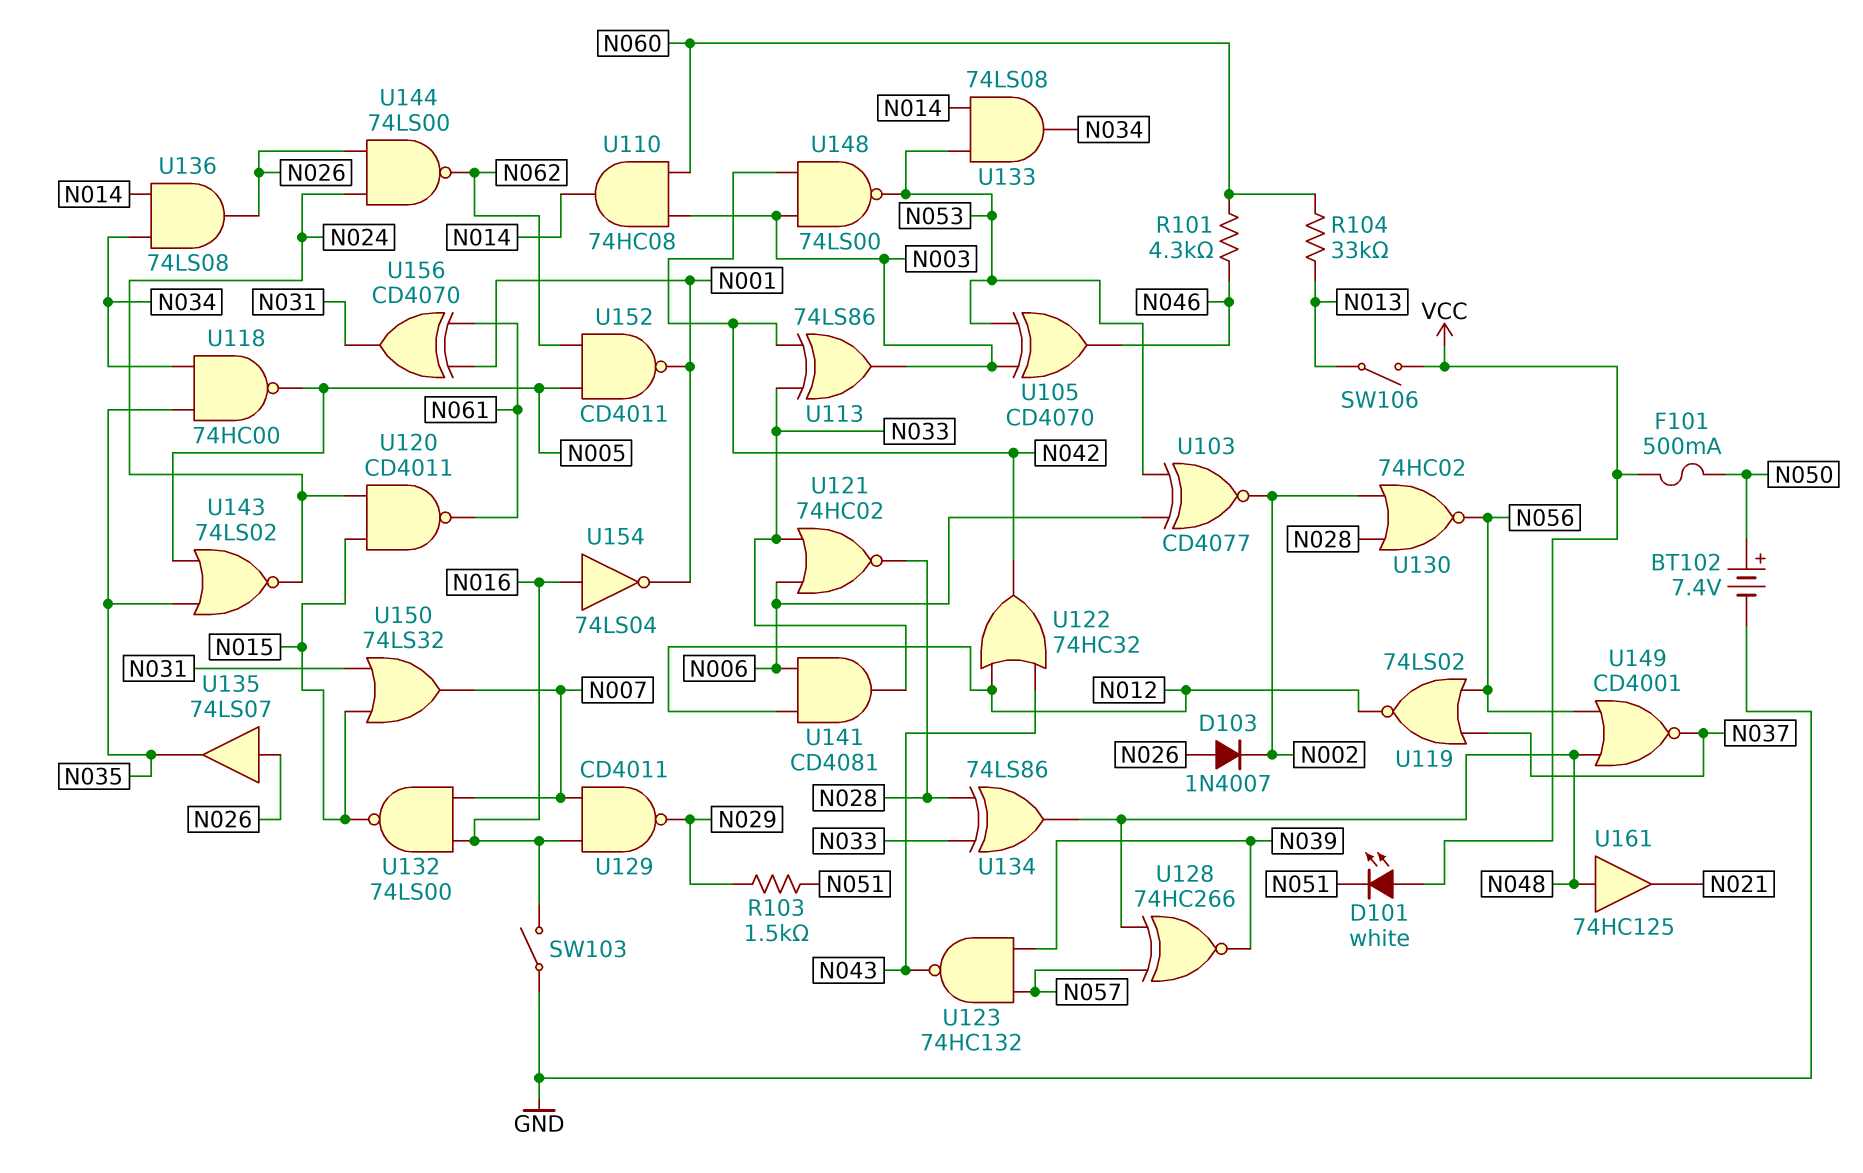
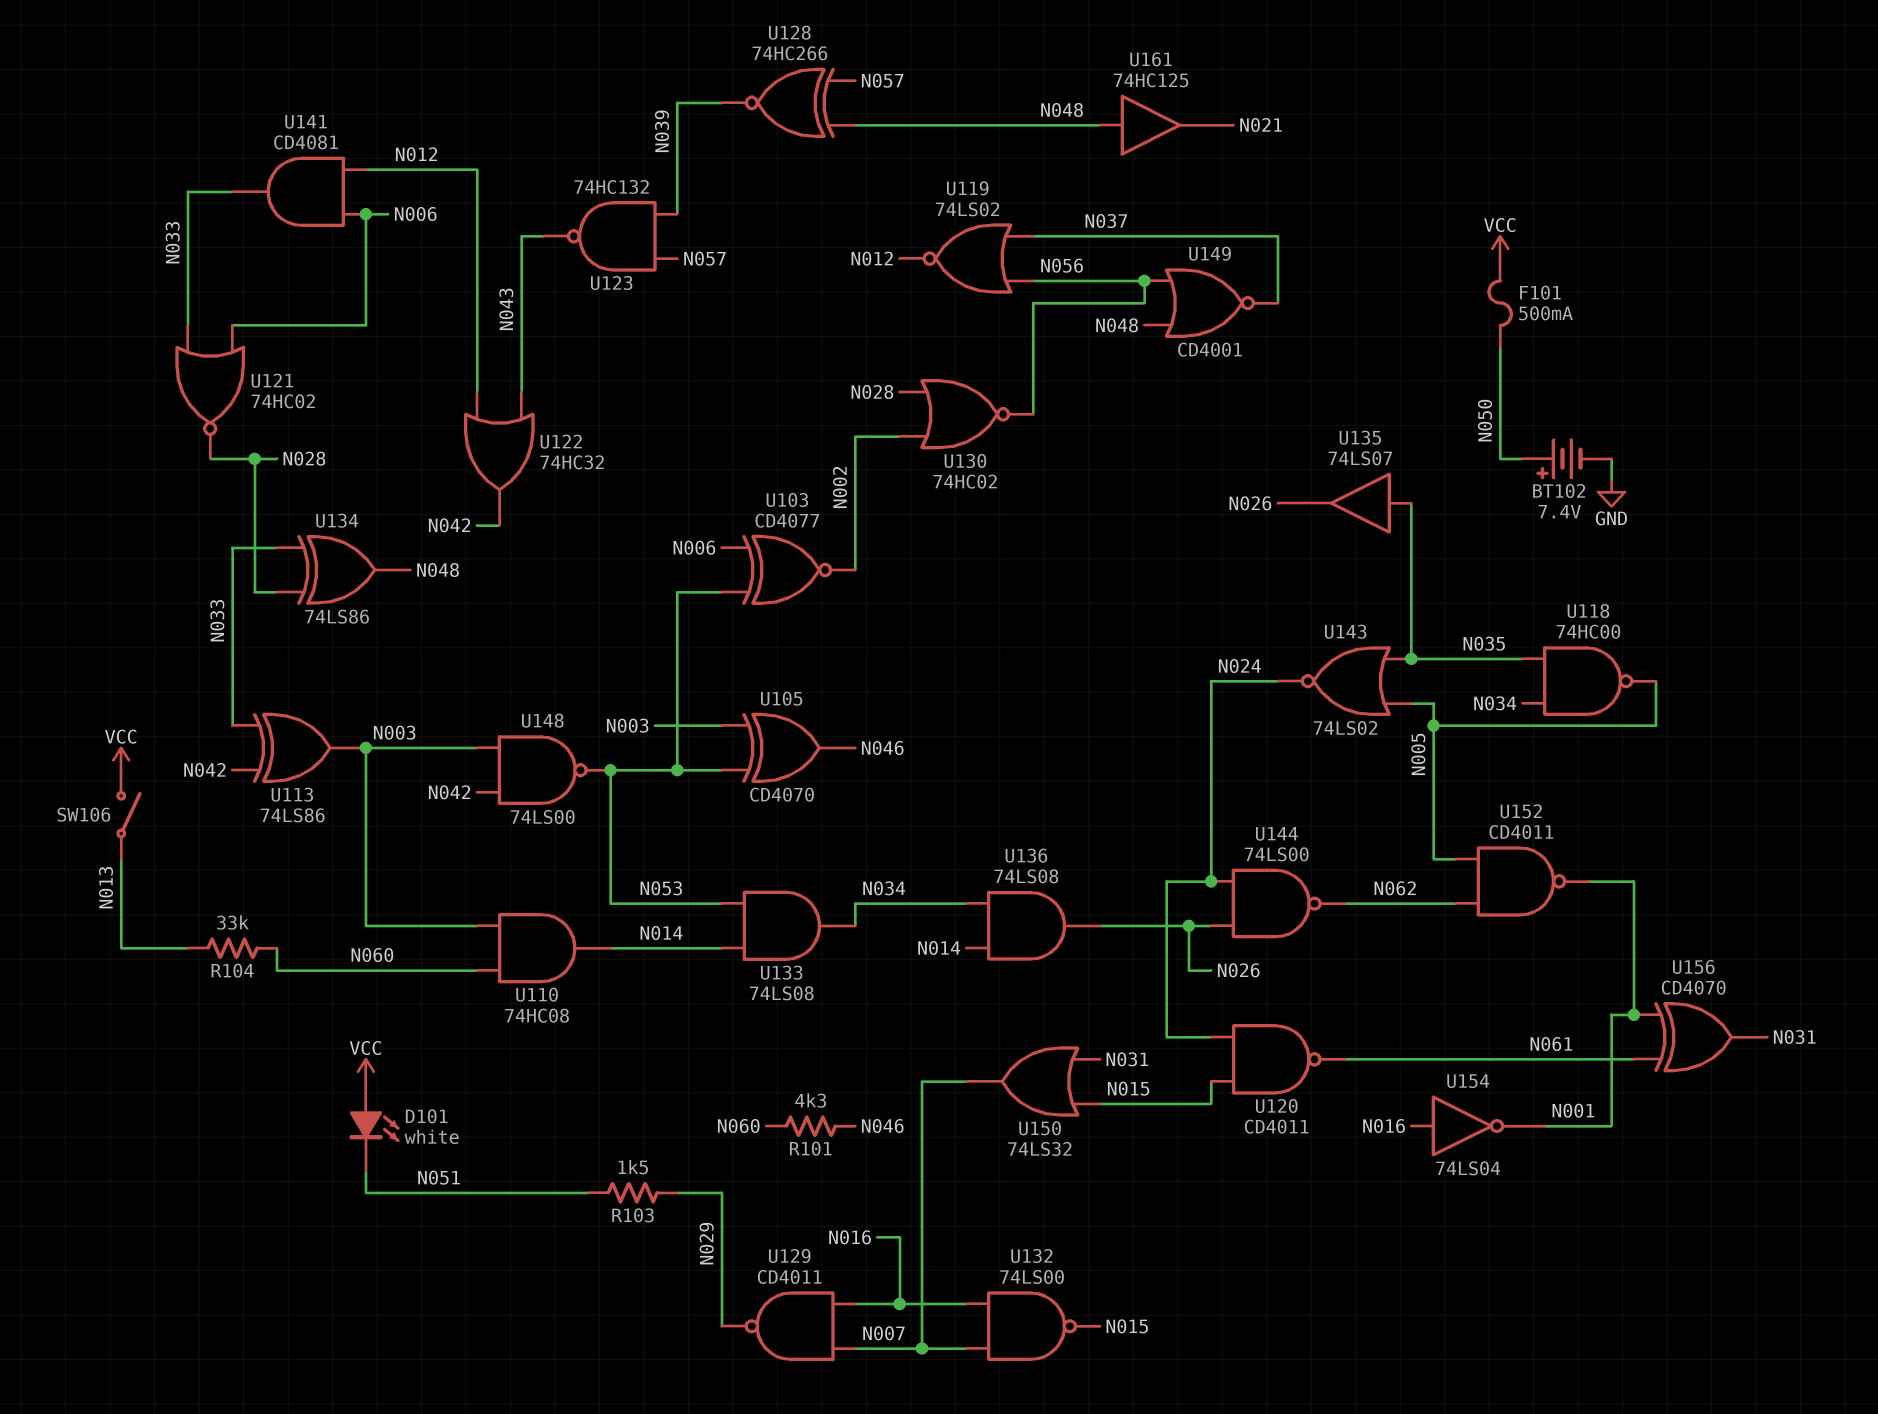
D103: diode 1N4007 (A N026, K N002) -> none
SW103: switch (GND, N016) -> none
U135: buffer 74LS07 (in N026, out N035) -> buffer 74LS07 (in N035, out N026)

